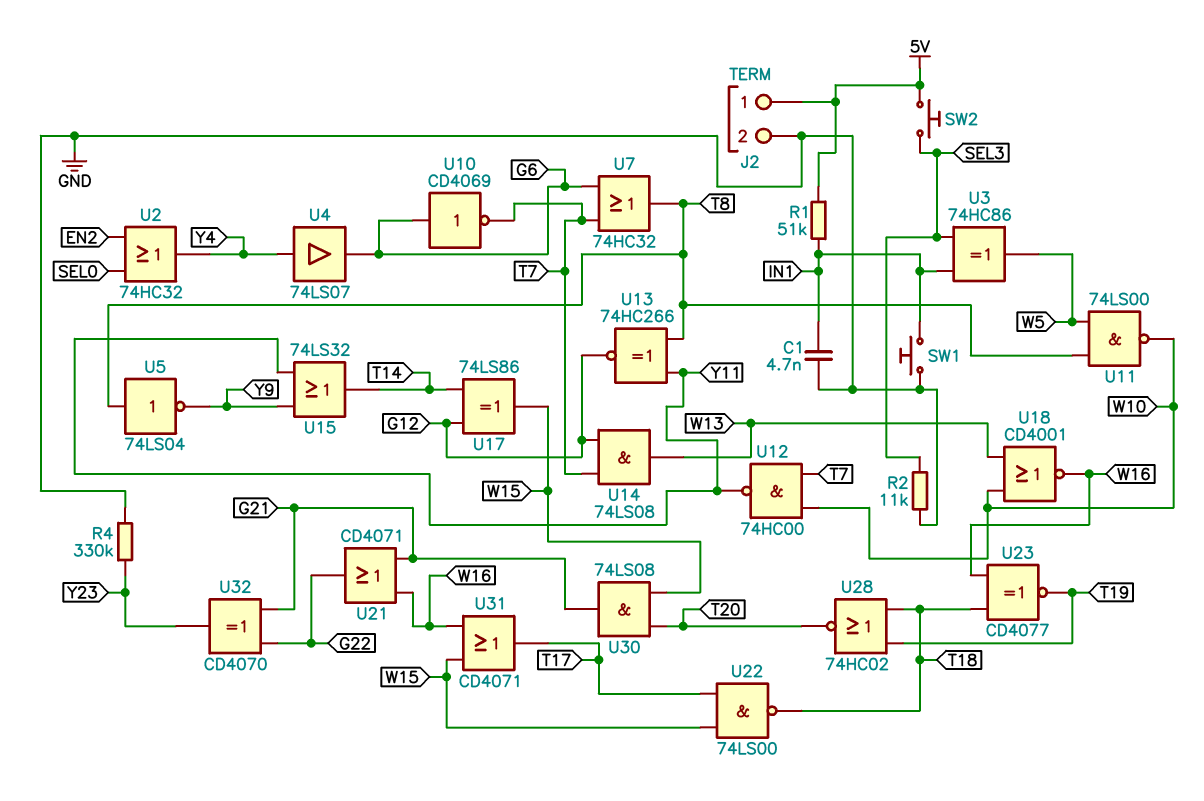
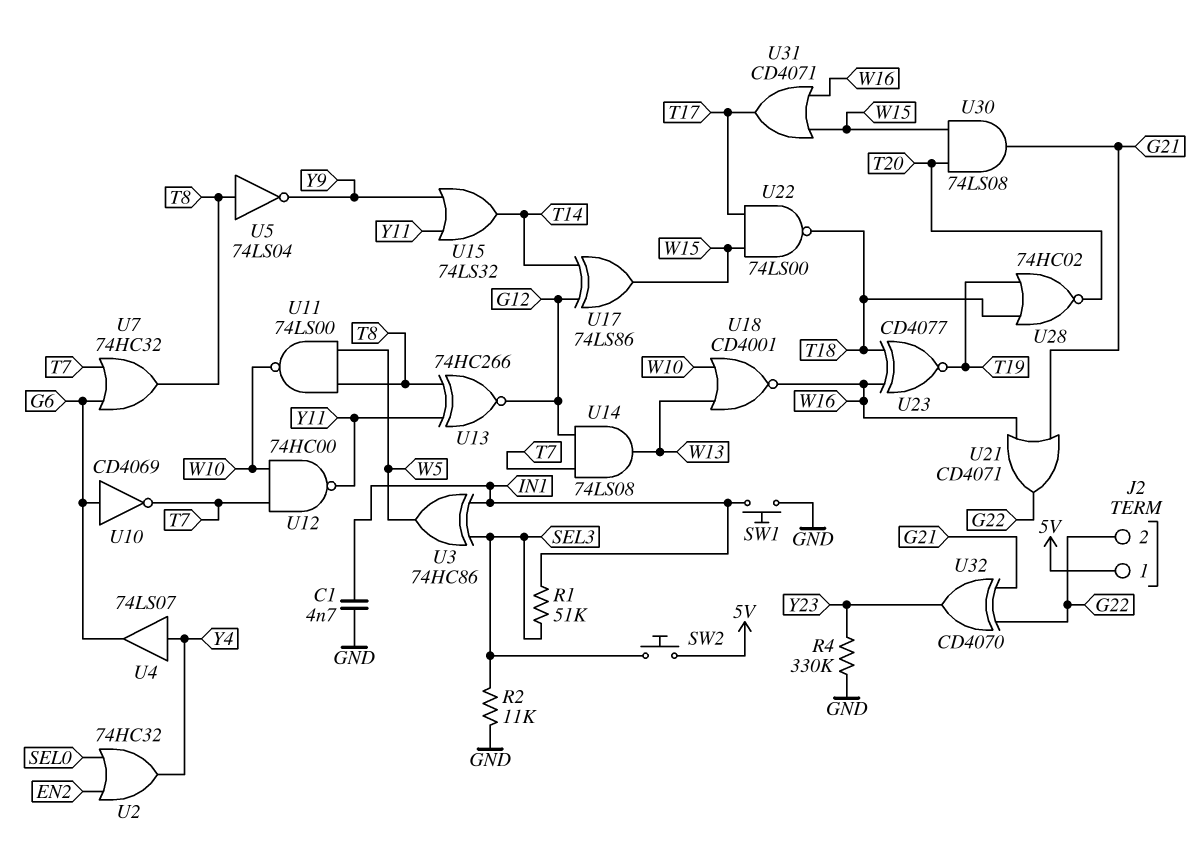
J2 pin 2: GND -> G22
R1: 51k (5V, IN1) -> 51k (IN1, SEL3)

